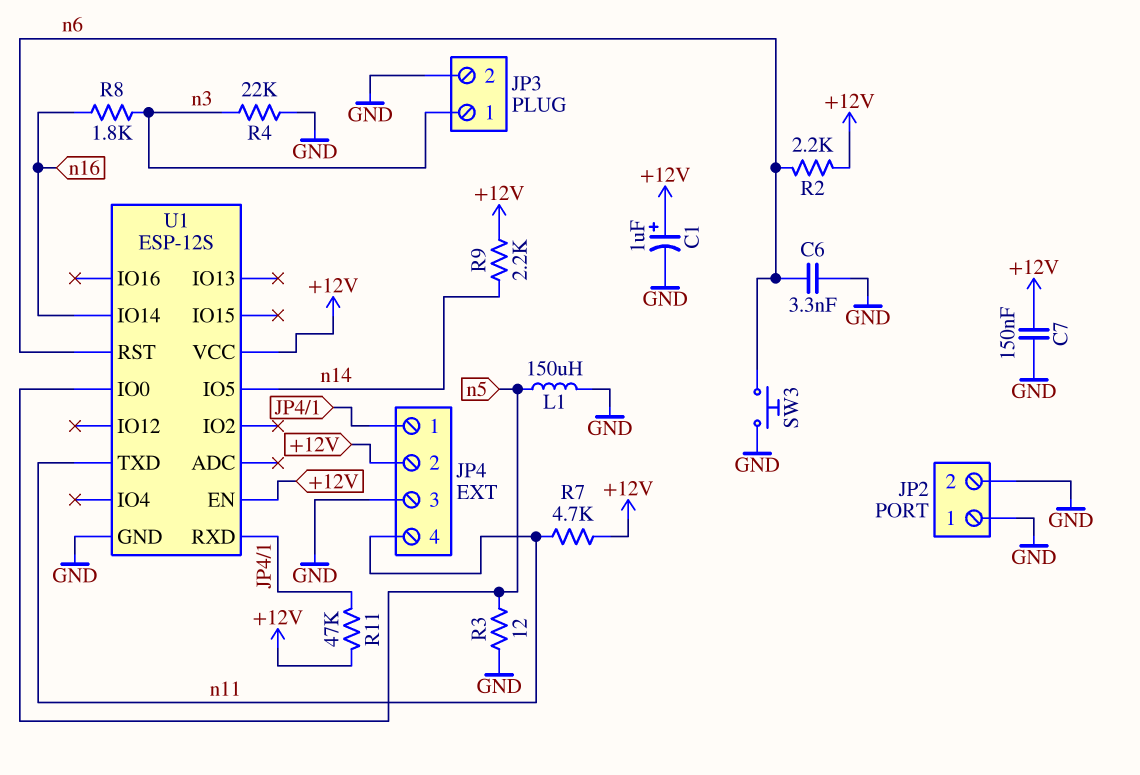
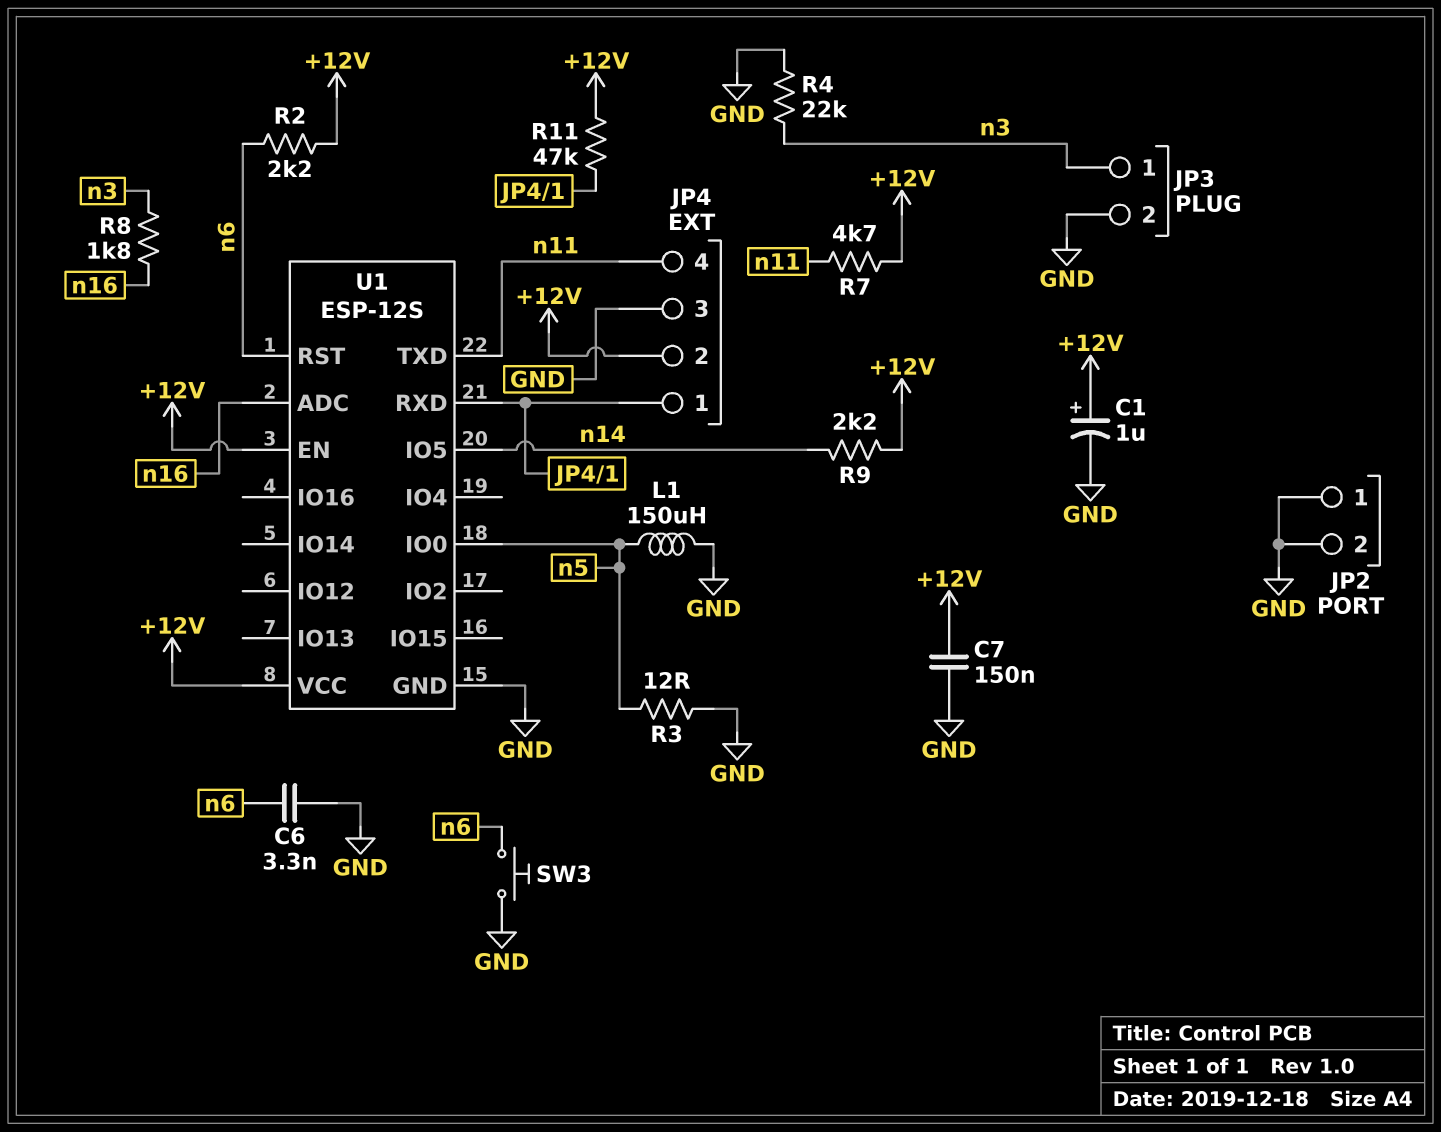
U1 pin ADC: none -> n16
U1 pin IO14: n16 -> none

